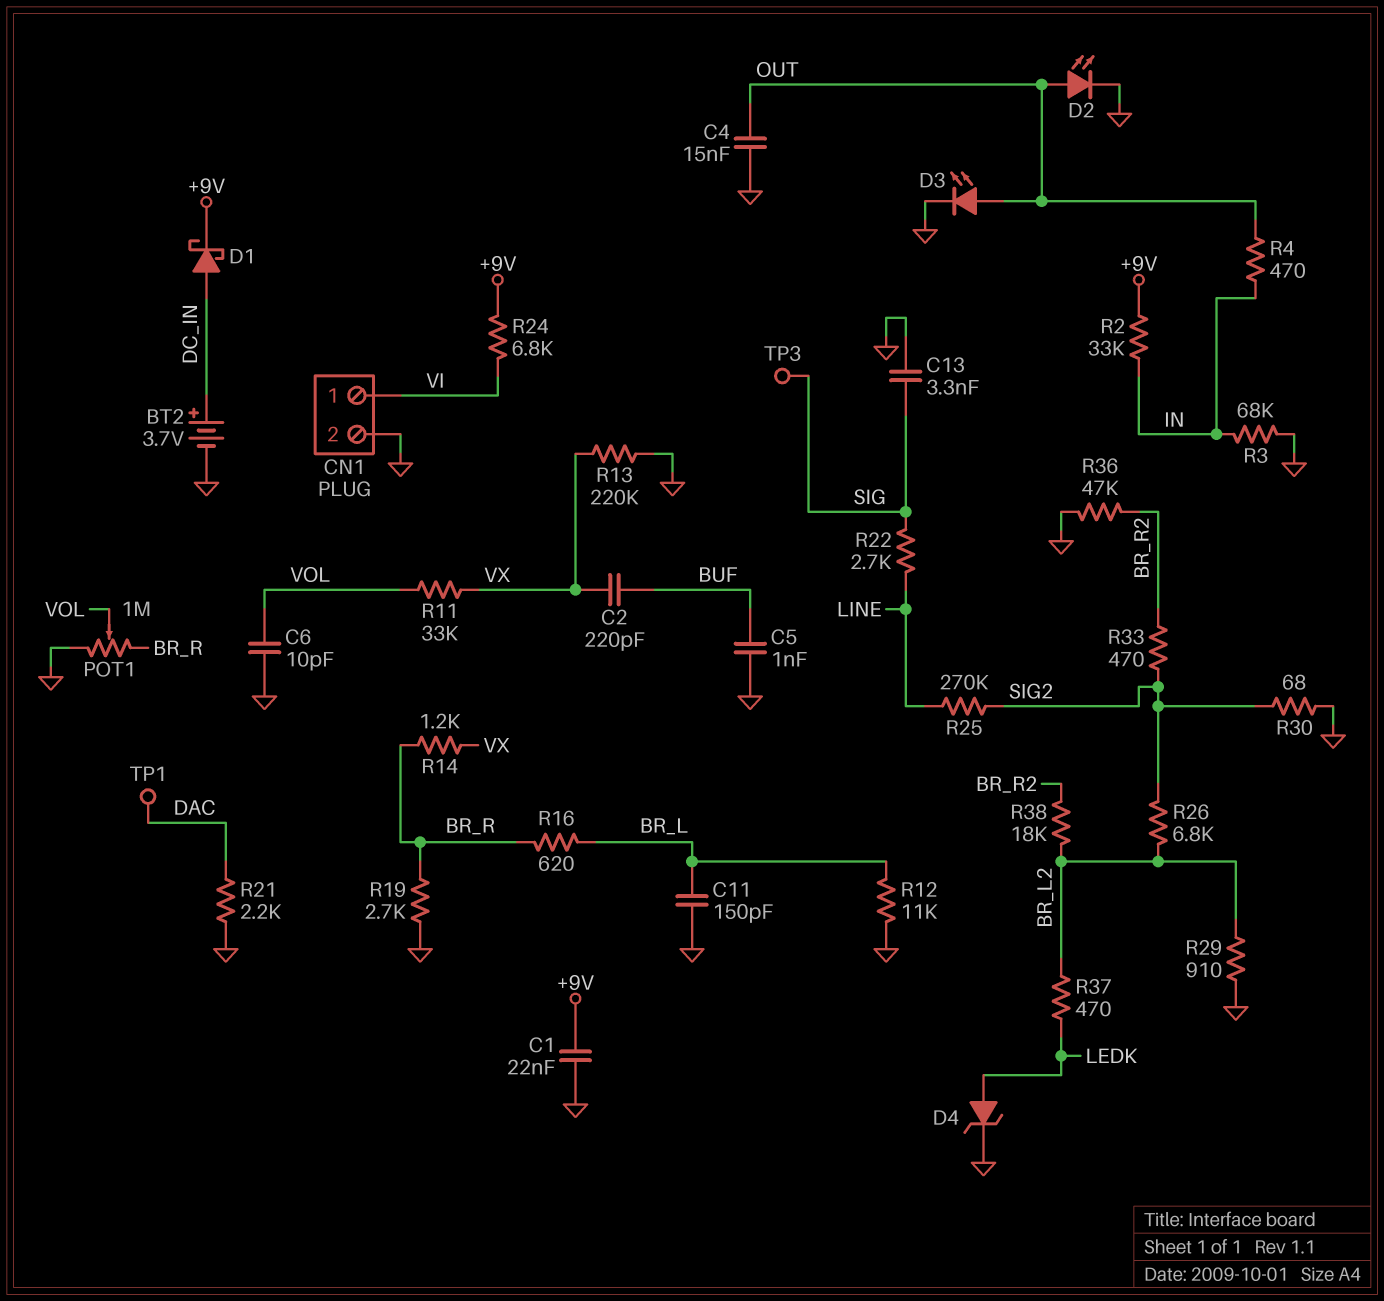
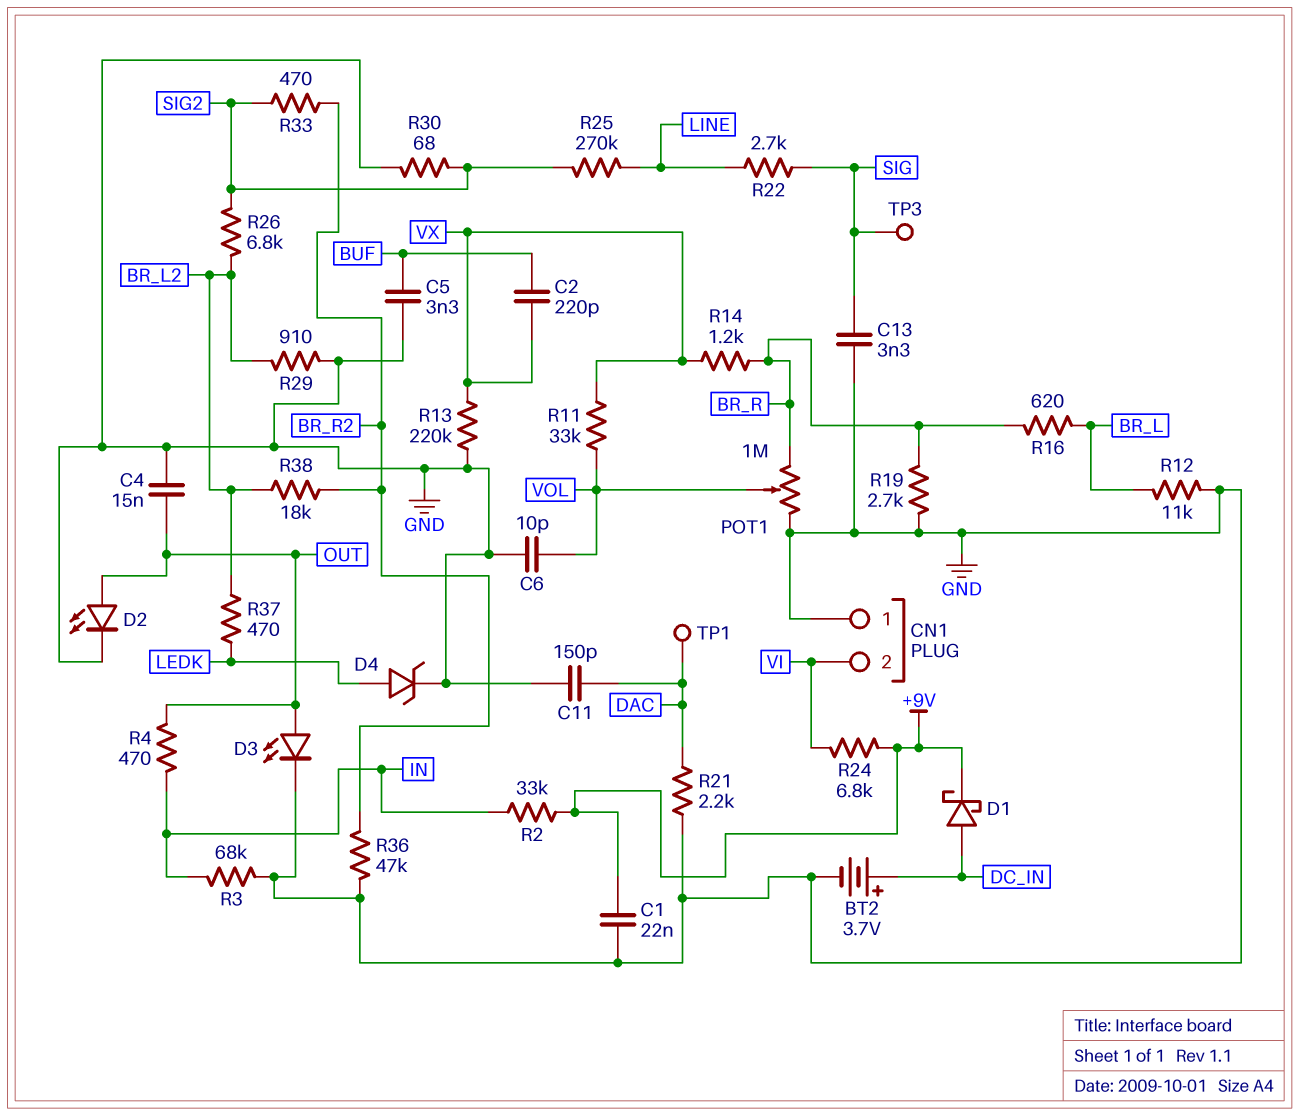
C5: 1nF (BUF, GND) -> 3.3nF (BUF, GND)
C11: 150pF (BR_L, GND) -> 150pF (DAC, GND)
CN1 pin 1: VI -> GND
CN1 pin 2: GND -> VI

